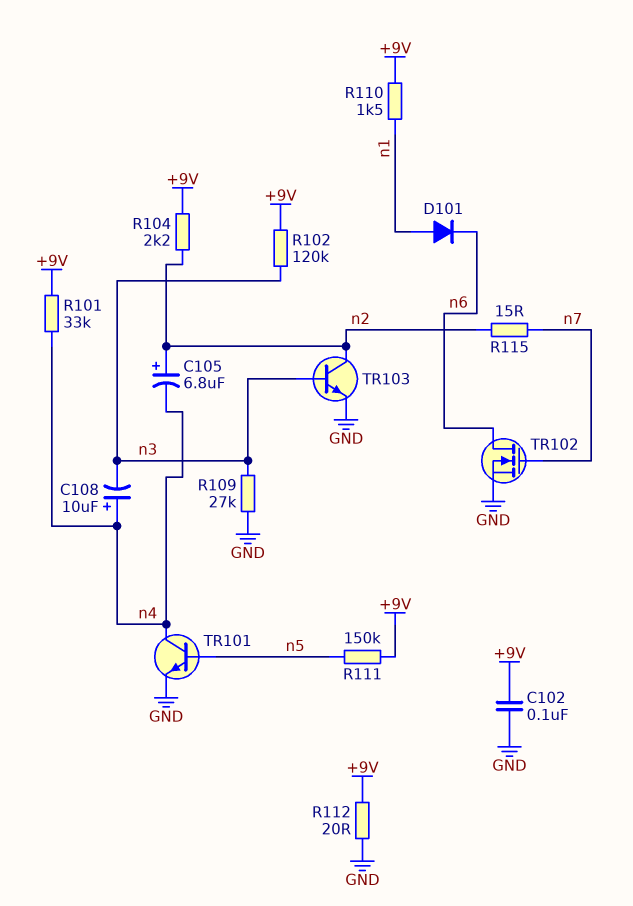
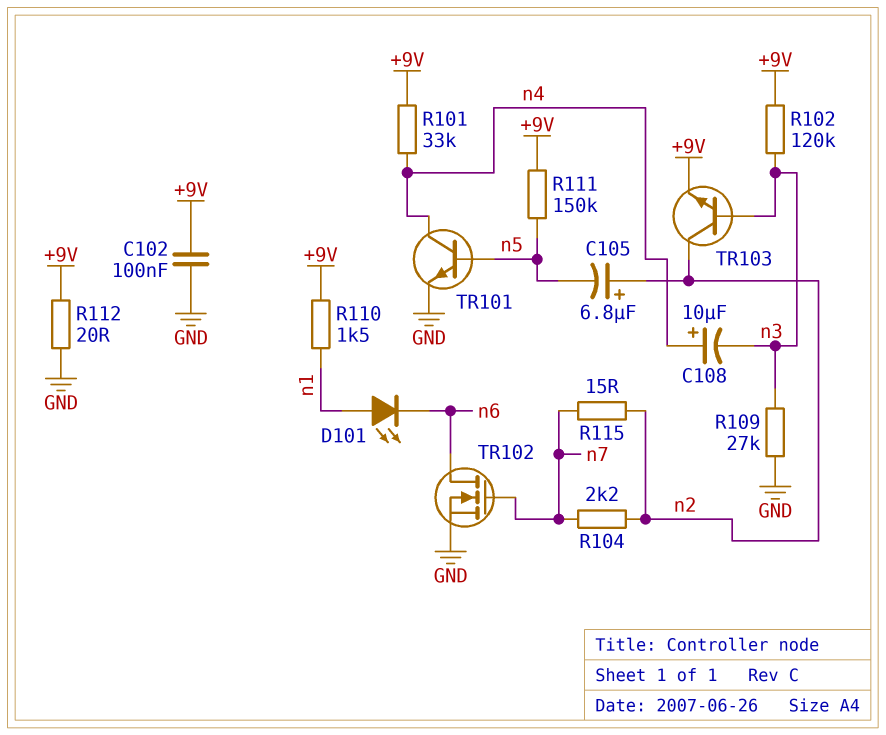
C105: 6.8uF (plus n2, minus n4) -> 6.8uF (plus n2, minus n5)
D101: diode (A n1, K n6) -> LED (A n1, K n6)
R104: 2.2k (+9V, n2) -> 2.2k (n2, n7)
TR103: NPN (B n3, C n2, E GND) -> NPN (B n3, C n2, E +9V)

